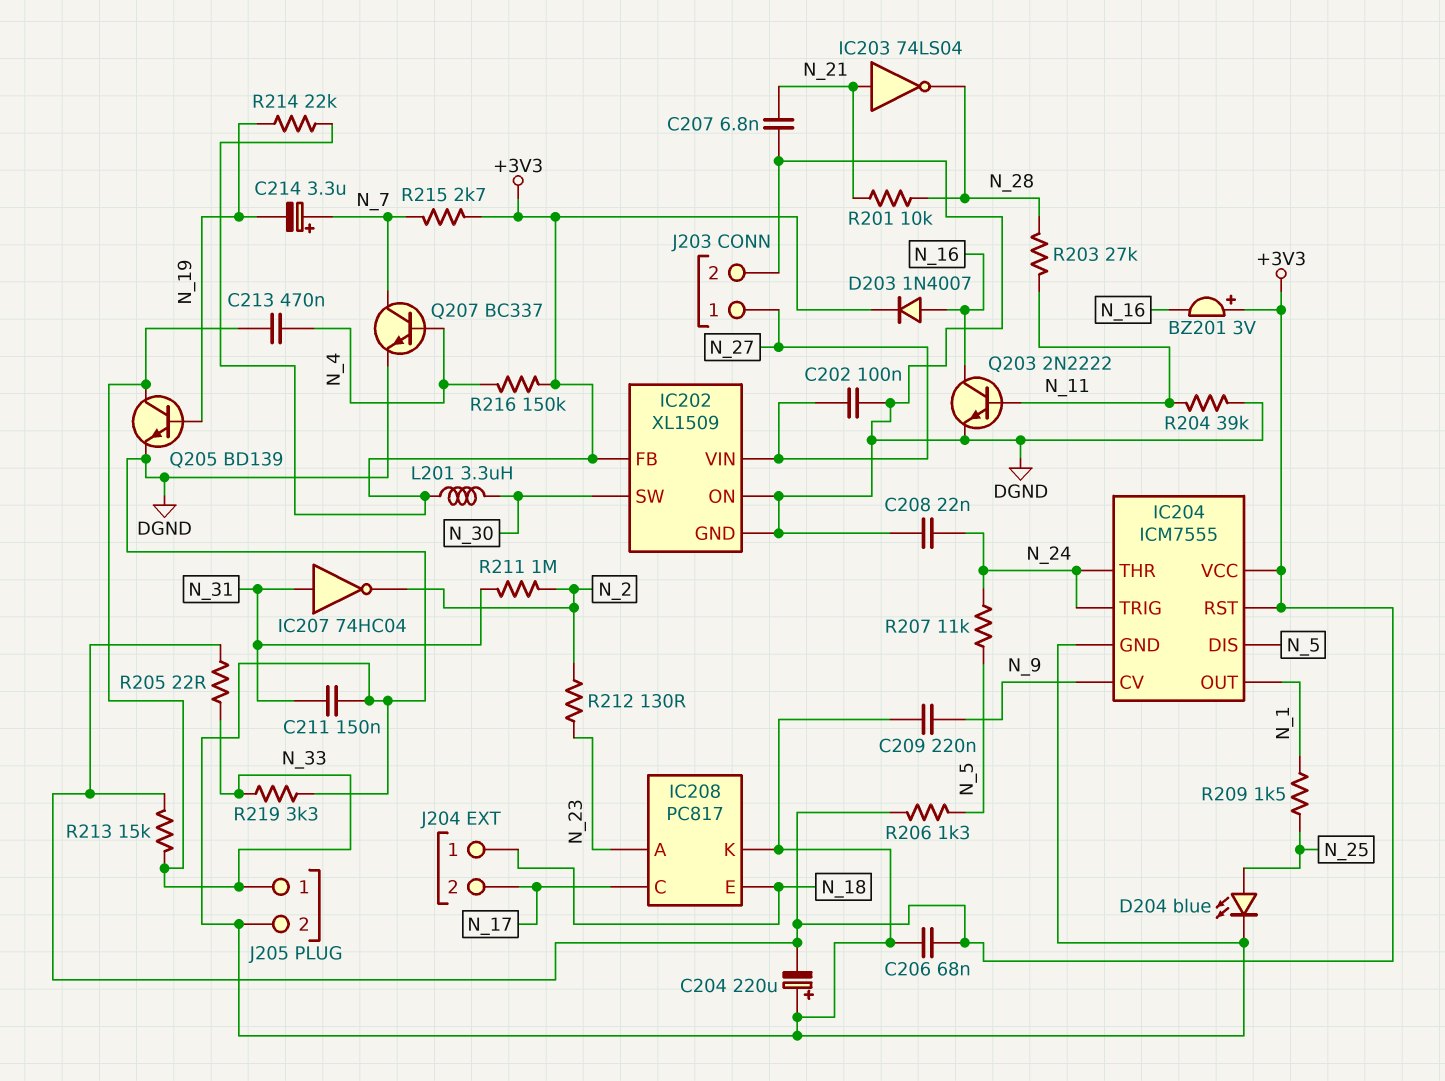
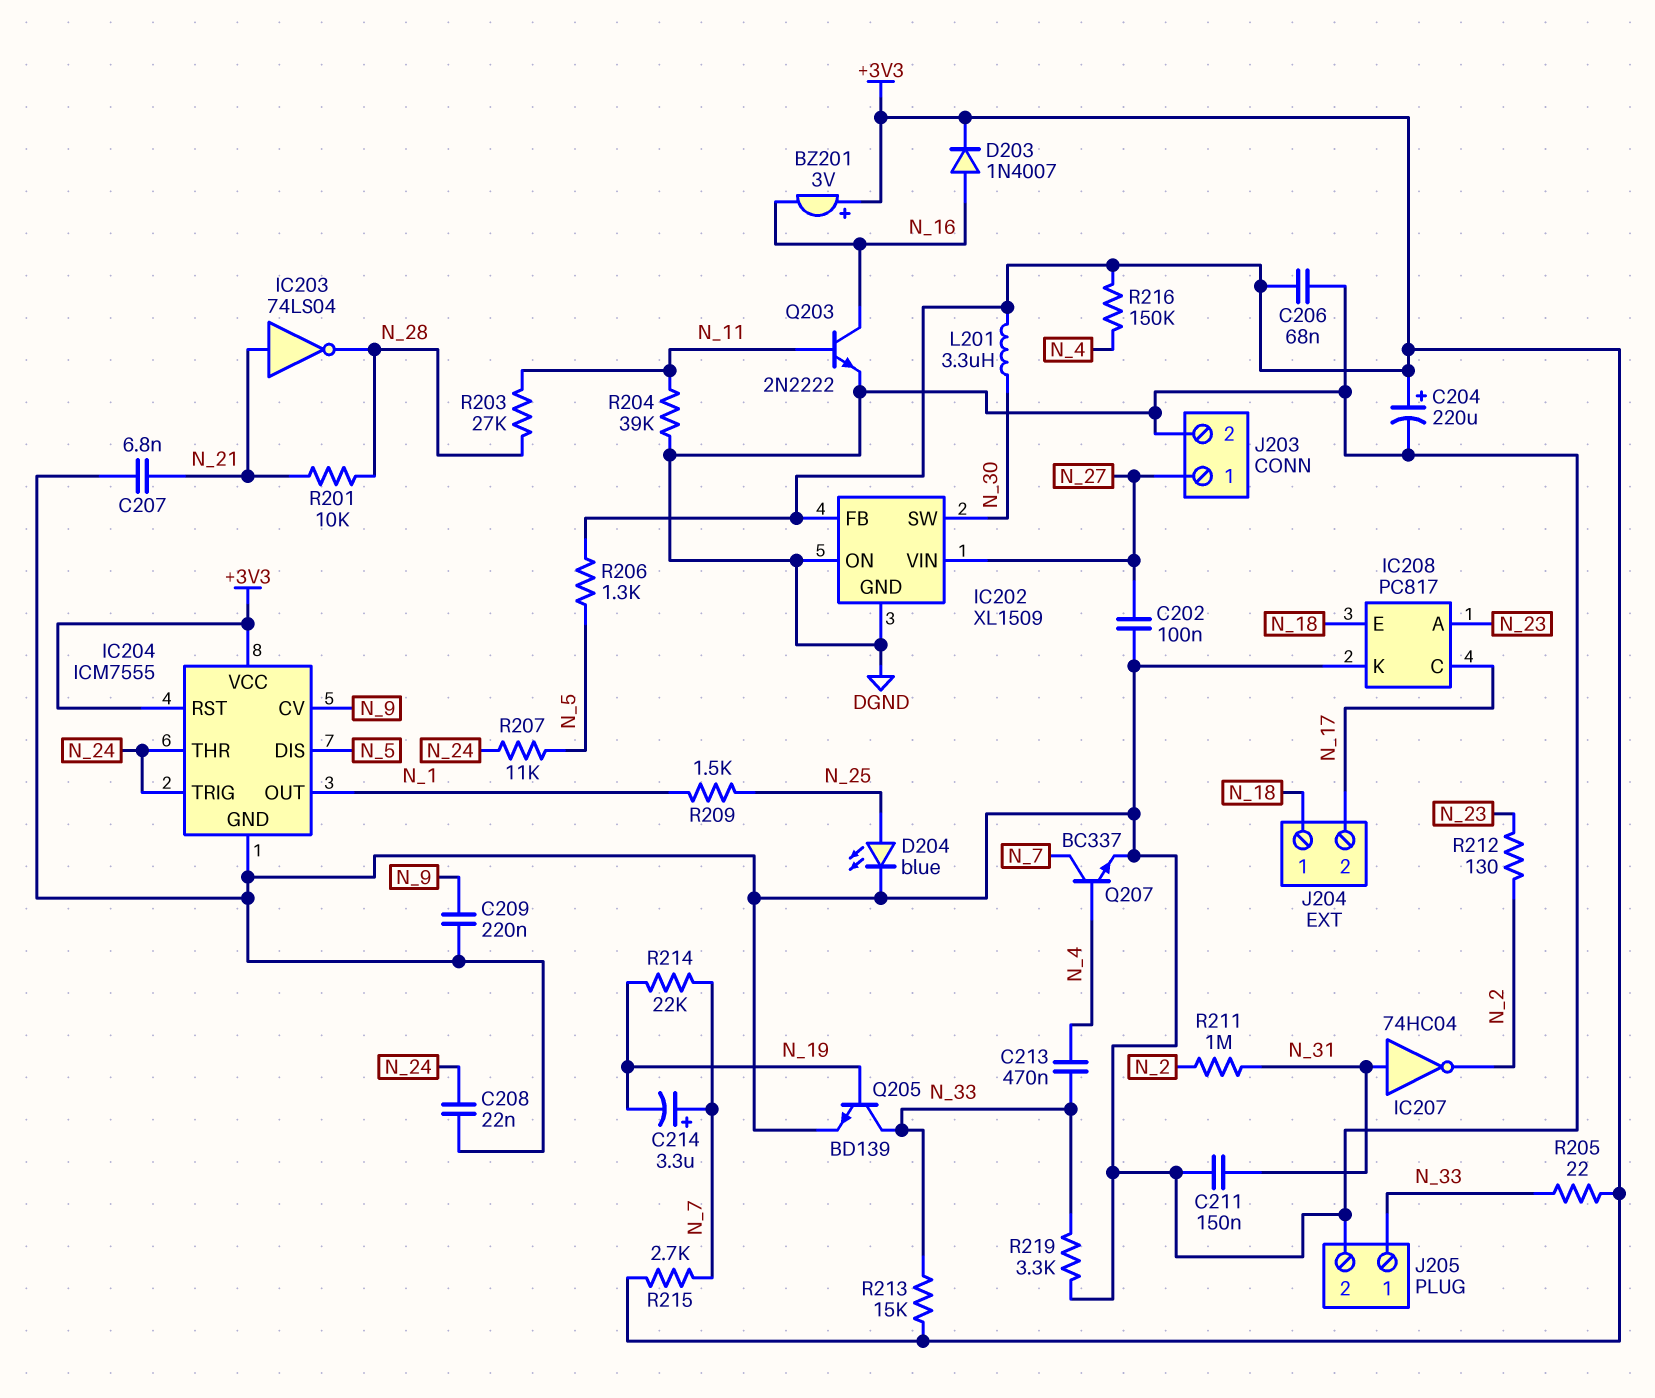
C204: 220uF (plus DGND, minus +3V3) -> 220uF (plus +3V3, minus DGND)
R214: 22k (+3V3, N_19) -> 22k (N_7, N_19)

